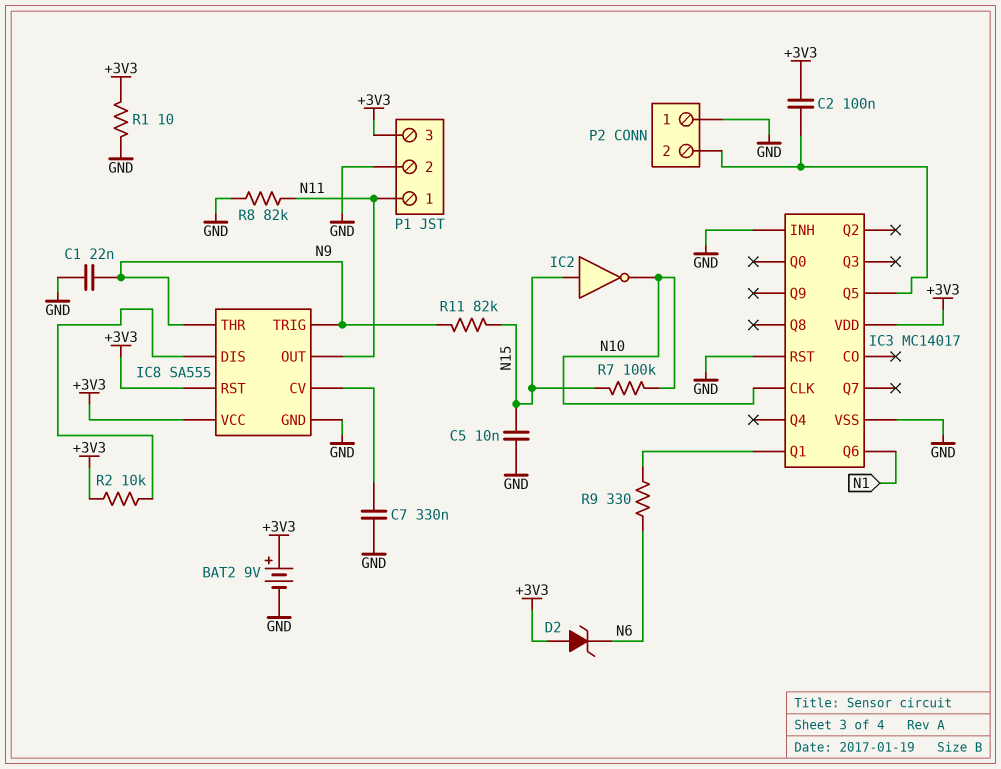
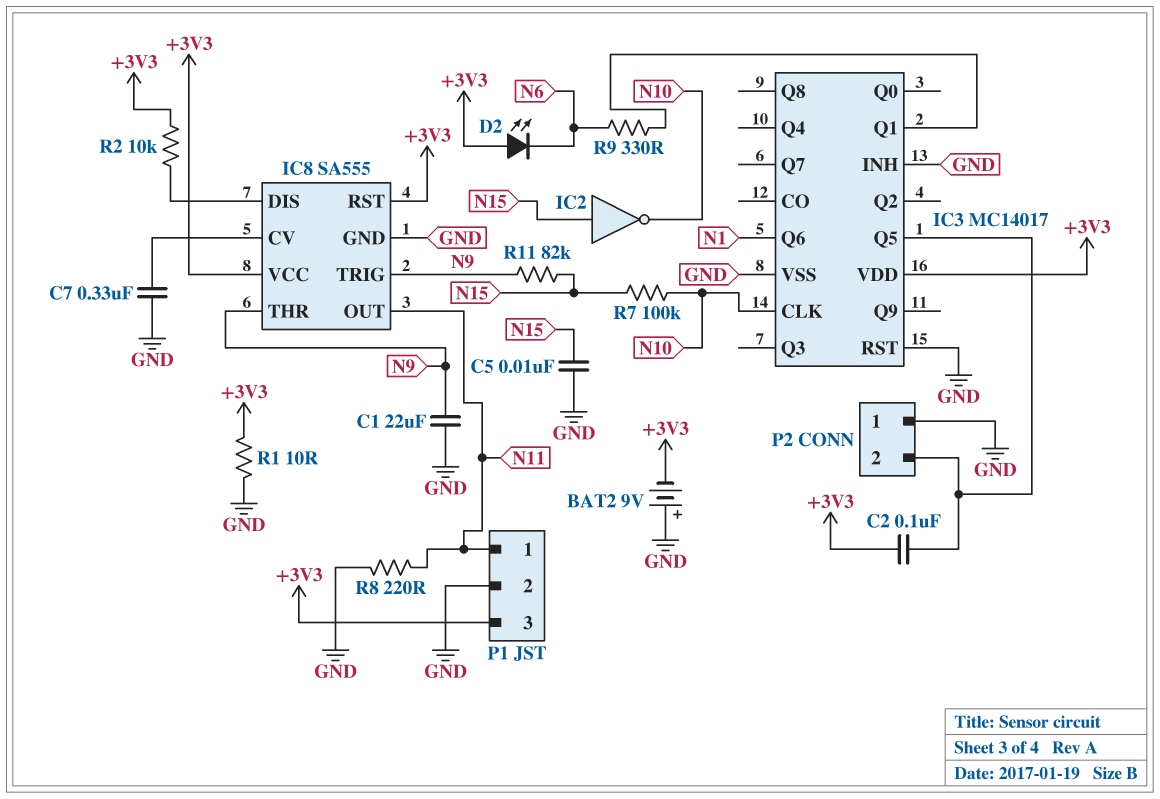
BAT2: 9V (plus +3V3, minus GND) -> 9V (plus GND, minus +3V3)
C1: 22nF (GND, N9) -> 22uF (GND, N9)
D2: zener (A +3V3, K N6) -> LED (A +3V3, K N6)
R8: 82k (GND, N11) -> 220 (GND, N11)

